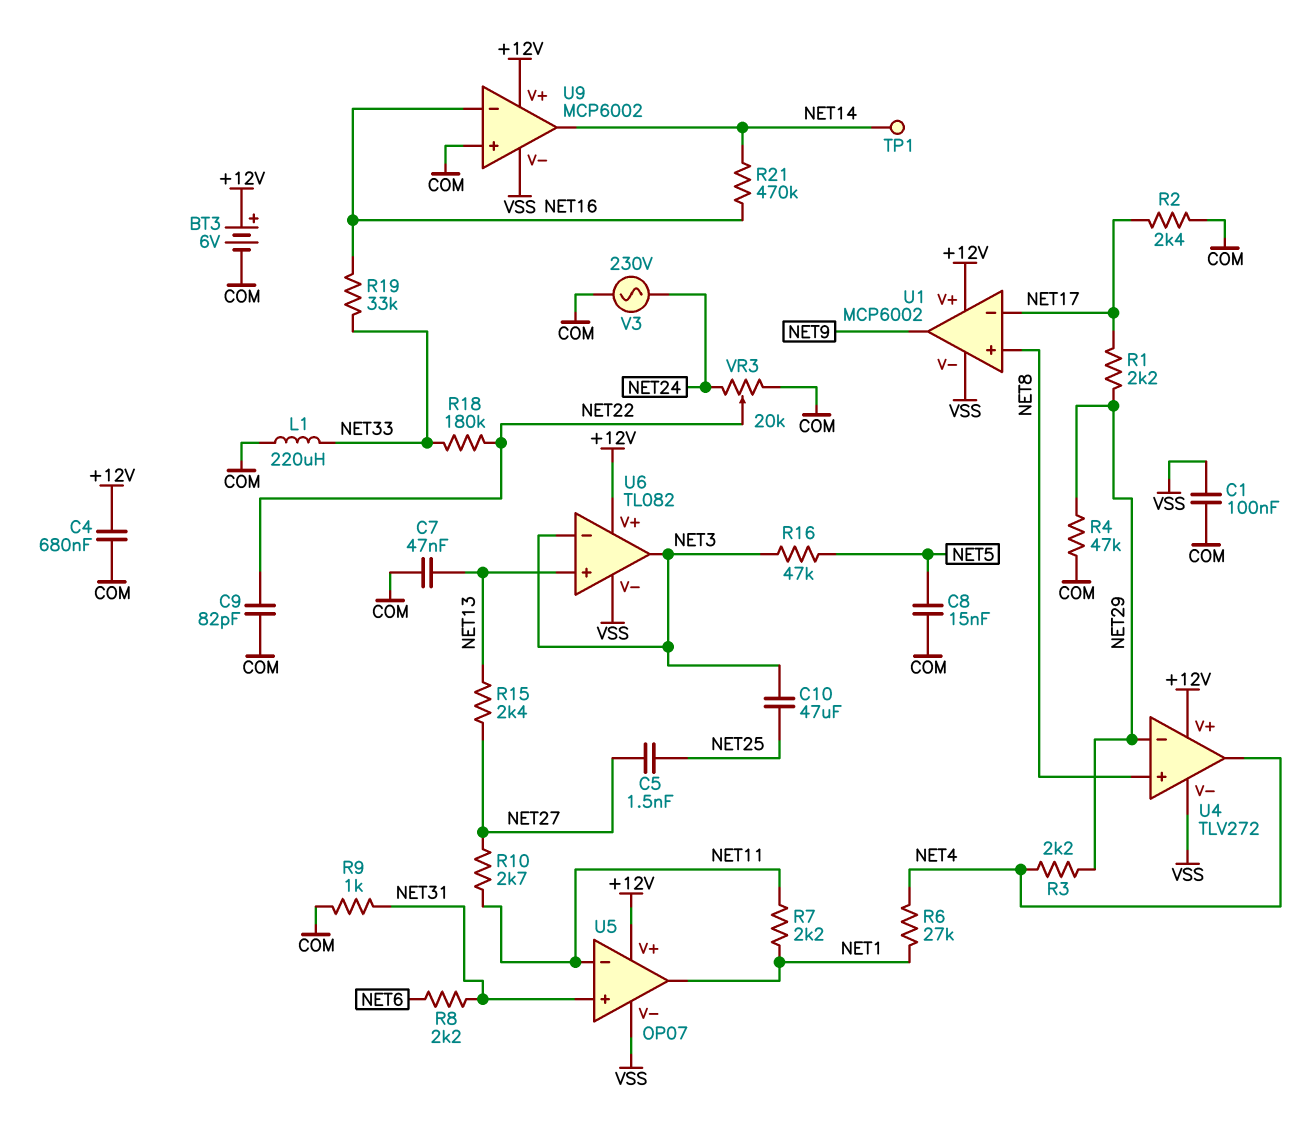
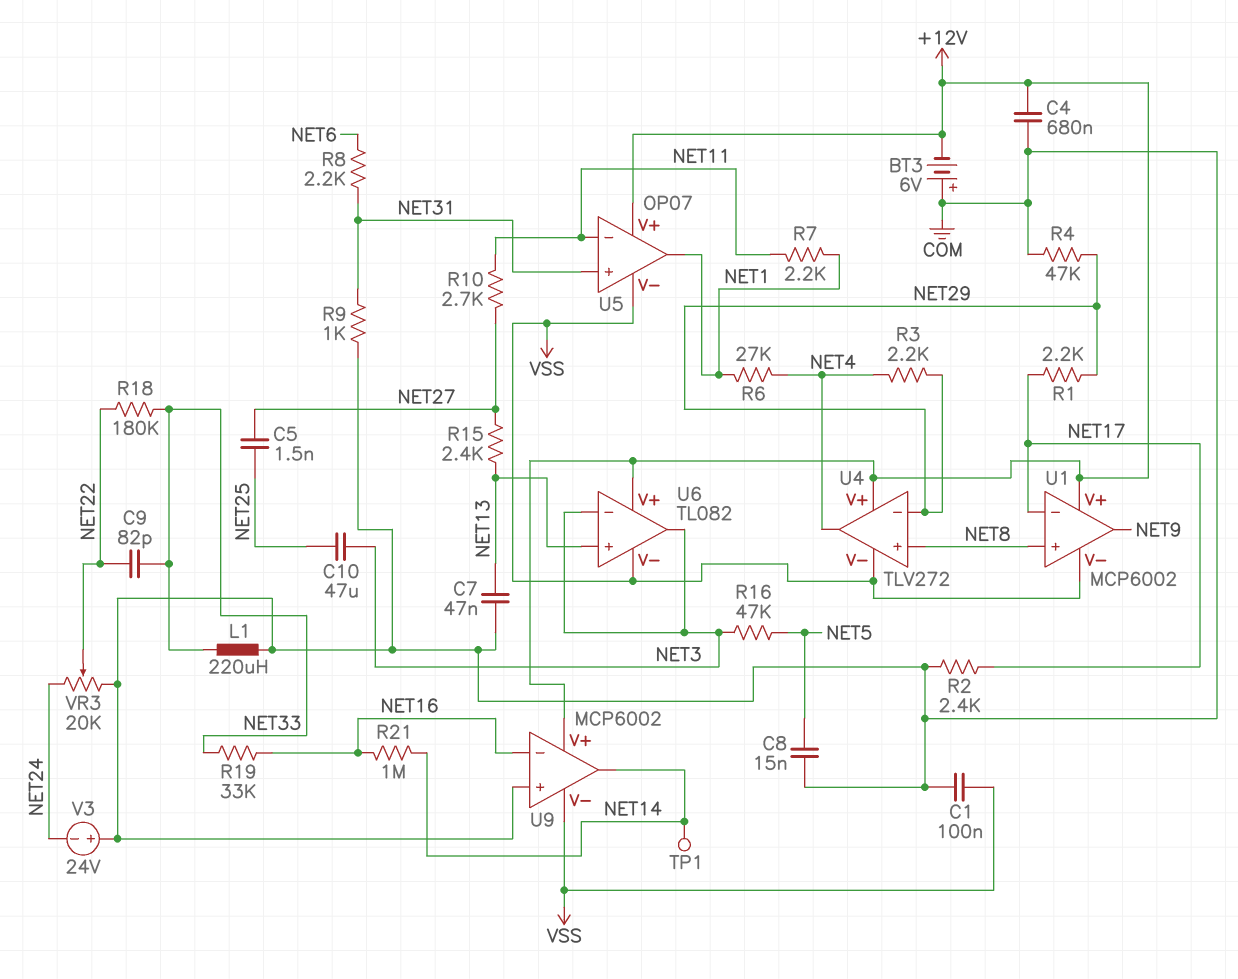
BT3: 6V (plus +12V, minus COM) -> 6V (plus COM, minus +12V)
C9: 82pF (COM, NET22) -> 82pF (NET22, NET33)
R21: 470k (NET14, NET16) -> 1M (NET14, NET16)
V3: AC 230V (COM, NET24) -> 24V (plus COM, minus NET24)

